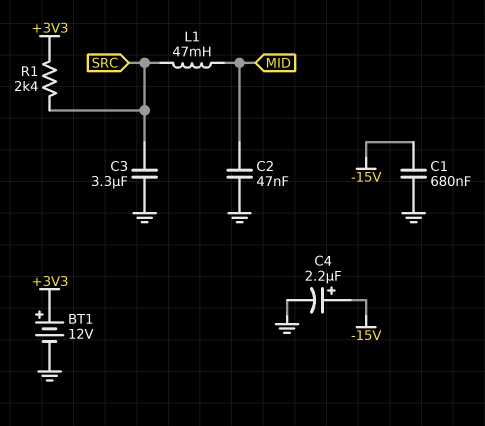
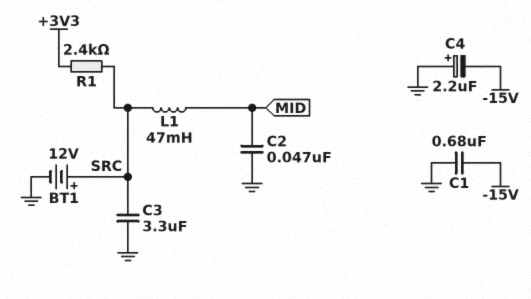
BT1: 12V (plus +3V3, minus GND) -> 12V (plus SRC, minus GND)
C4: 2.2uF (plus -15V, minus GND) -> 2.2uF (plus GND, minus -15V)

